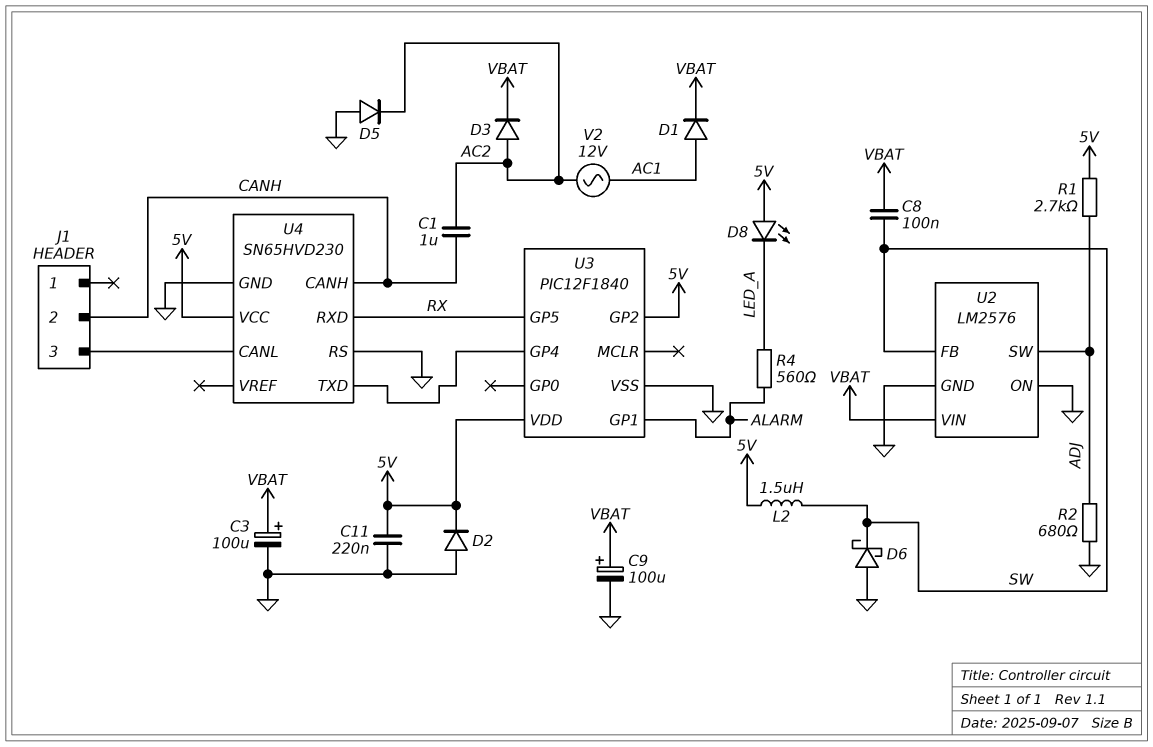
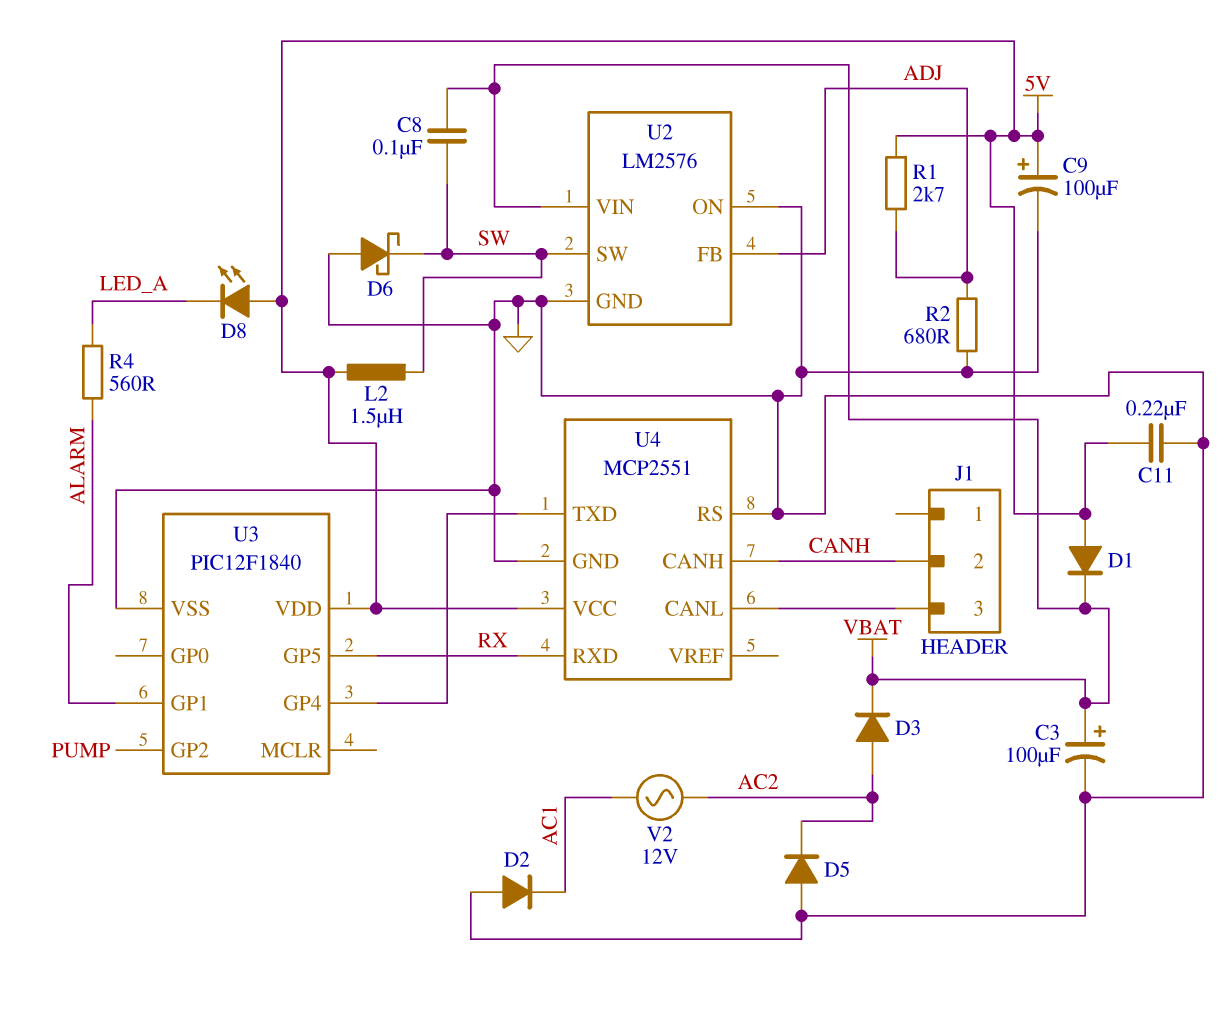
C1: 1uF (AC2, CANH) -> none
C9: 100uF (plus VBAT, minus GND) -> 100uF (plus 5V, minus GND)
D1: diode (A AC1, K VBAT) -> diode (A 5V, K VBAT)
D2: diode (A GND, K 5V) -> diode (A GND, K AC1)
U2 pin FB: SW -> ADJ
U2 pin SW: ADJ -> SW
U3 pin GP2: 5V -> PUMP
U4: SN65HVD230 -> MCP2551

